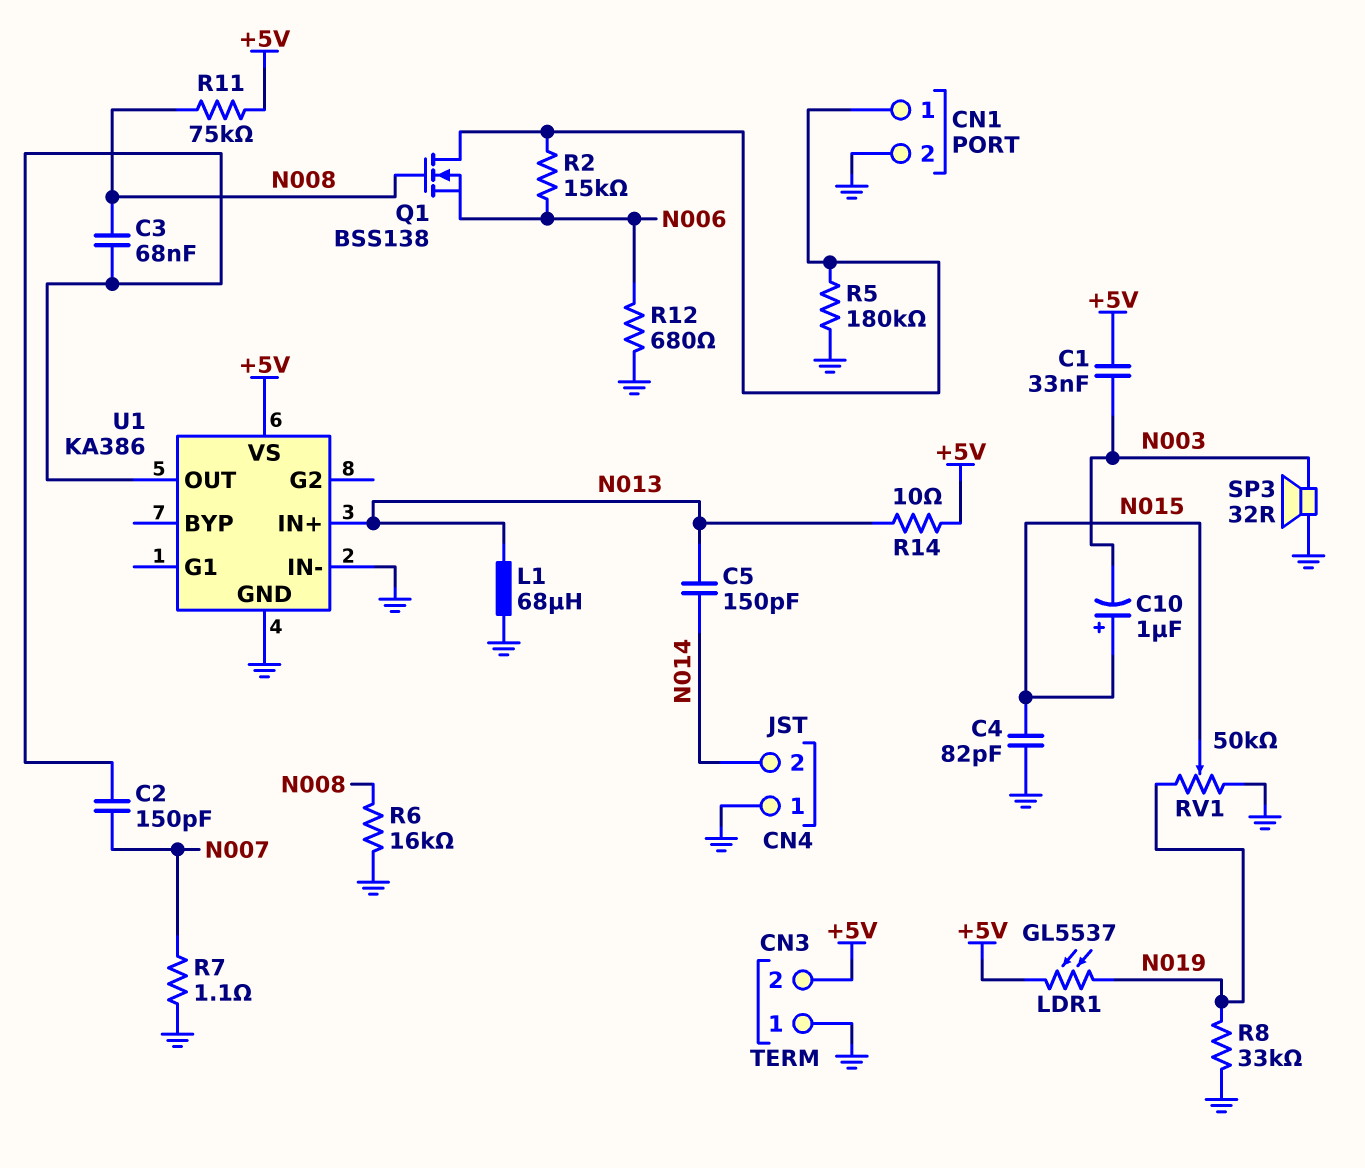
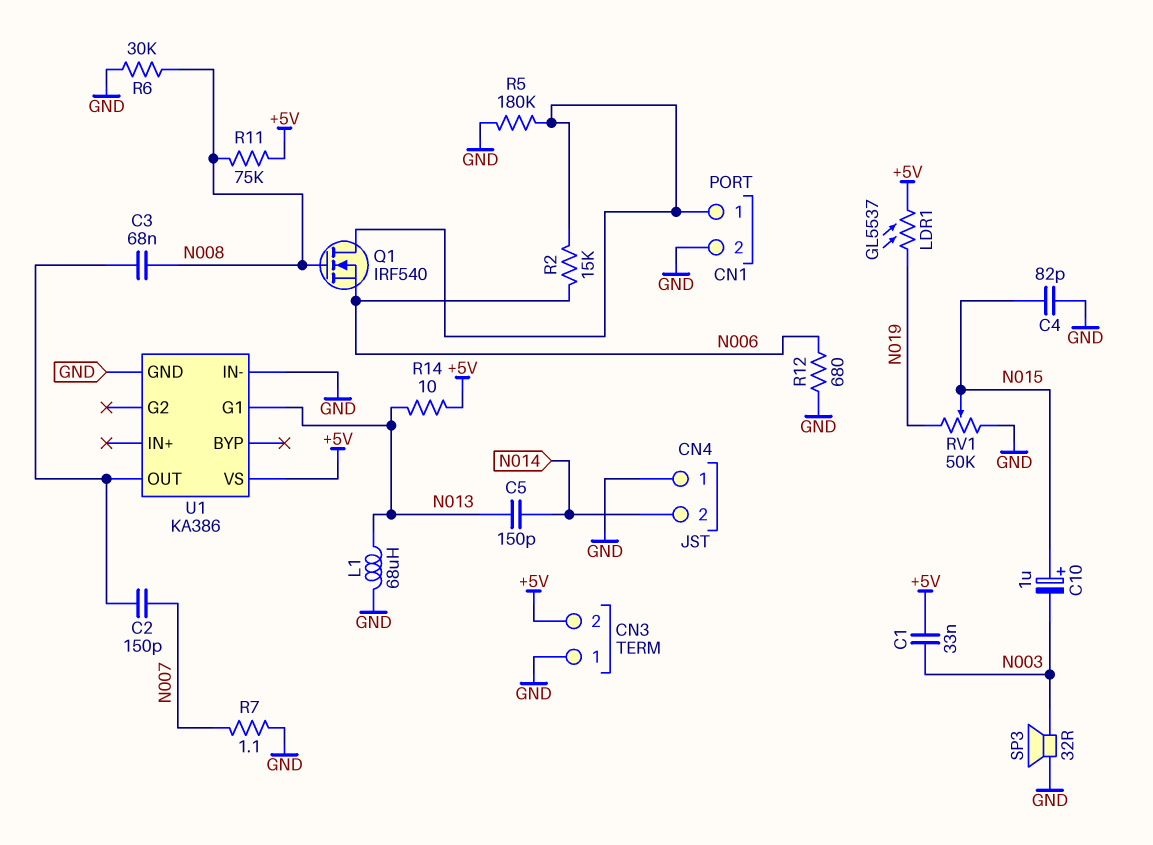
Q1: NMOS BSS138 (G N008, D CN1/1, S N006) -> NMOS IRF540 (G N008, D CN1/1, S N006)
R6: 16k (GND, N008) -> 30k (GND, N008)
R8: 33k (GND, N019) -> none
U1 pin G1: none -> N013
U1 pin IN+: N013 -> none

